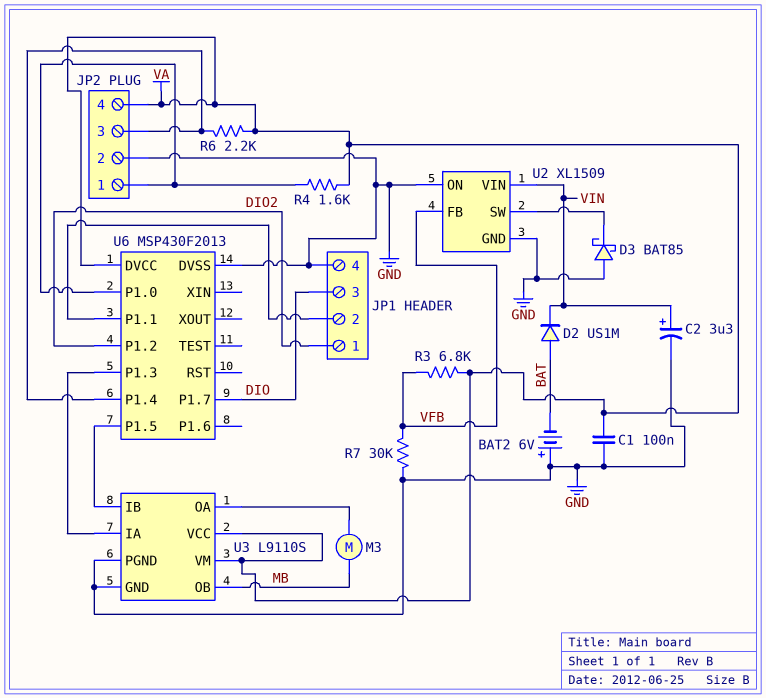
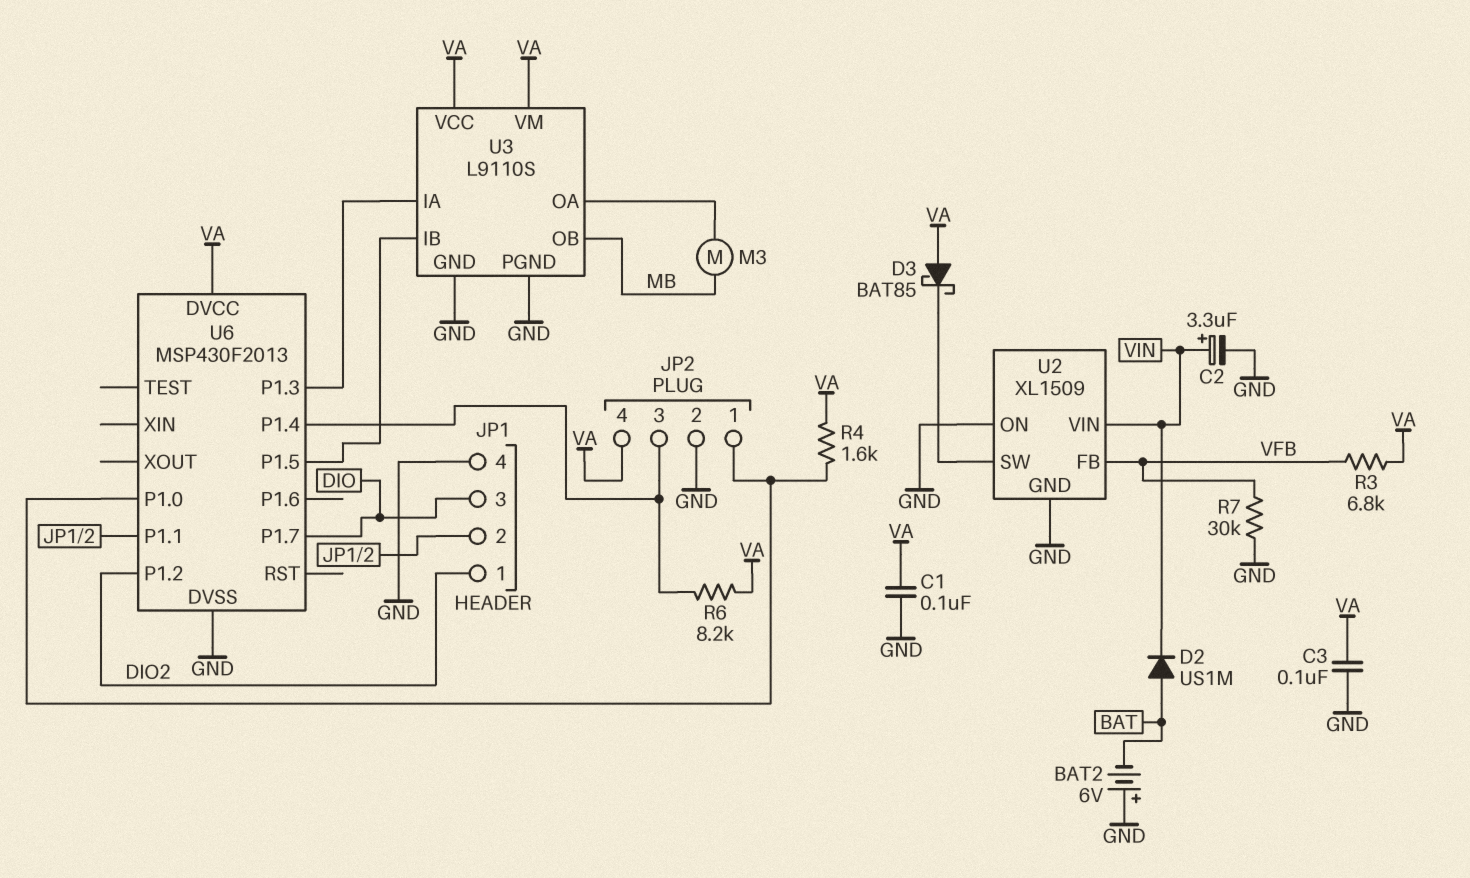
C3: none -> 100nF (GND, VA)
D3: schottky BAT85 (A GND, K U2/SW) -> schottky BAT85 (A VA, K U2/SW)
R6: 2.2k (JP2/3, VA) -> 8.2k (JP2/3, VA)

